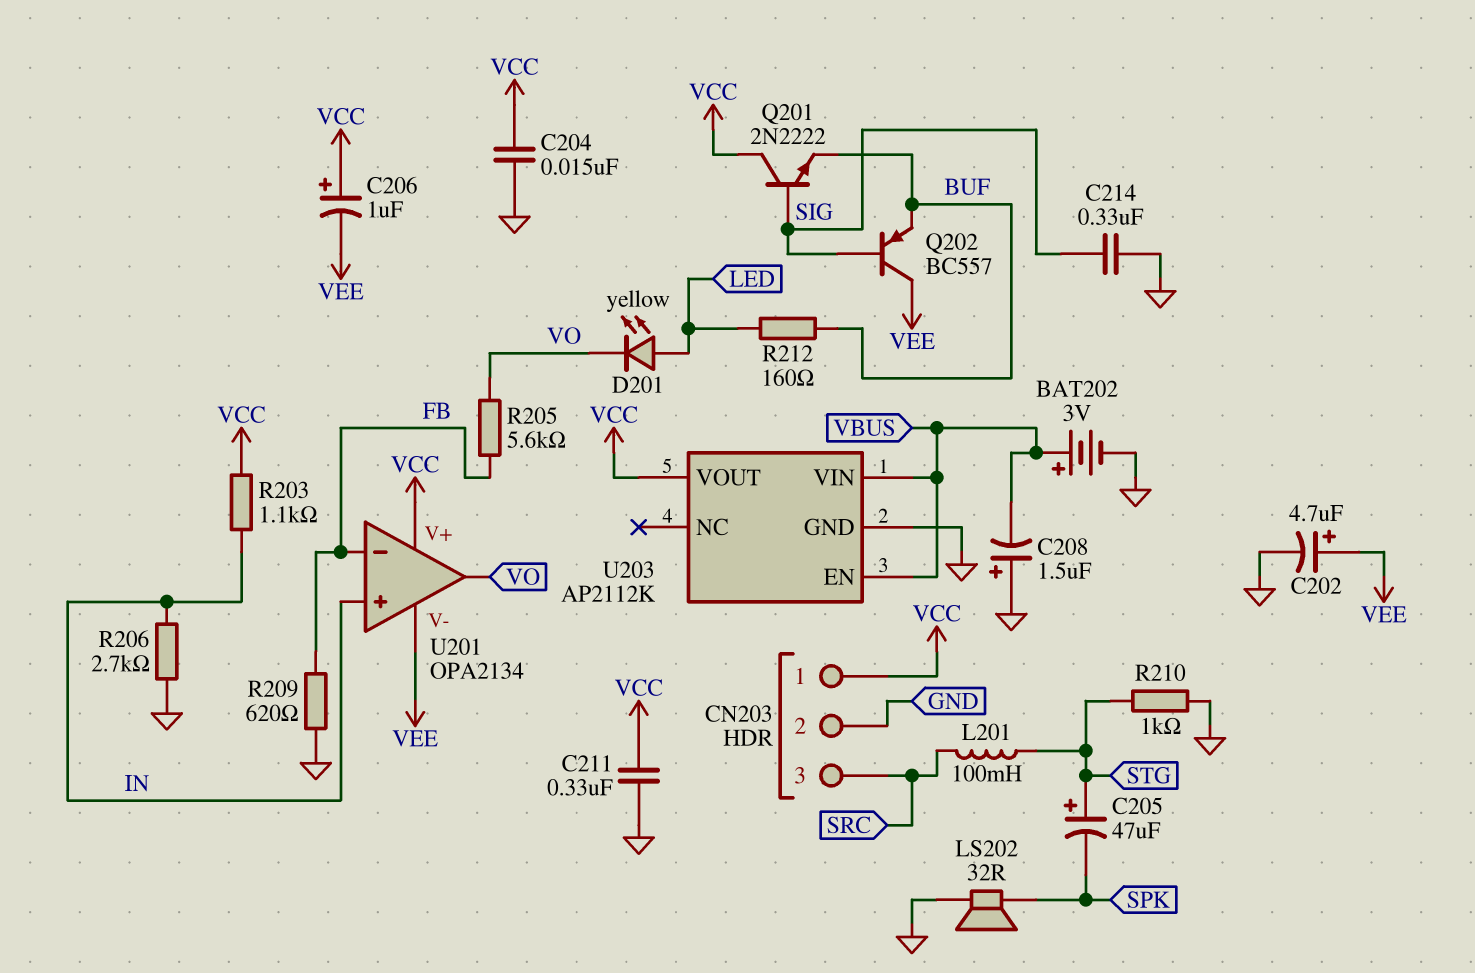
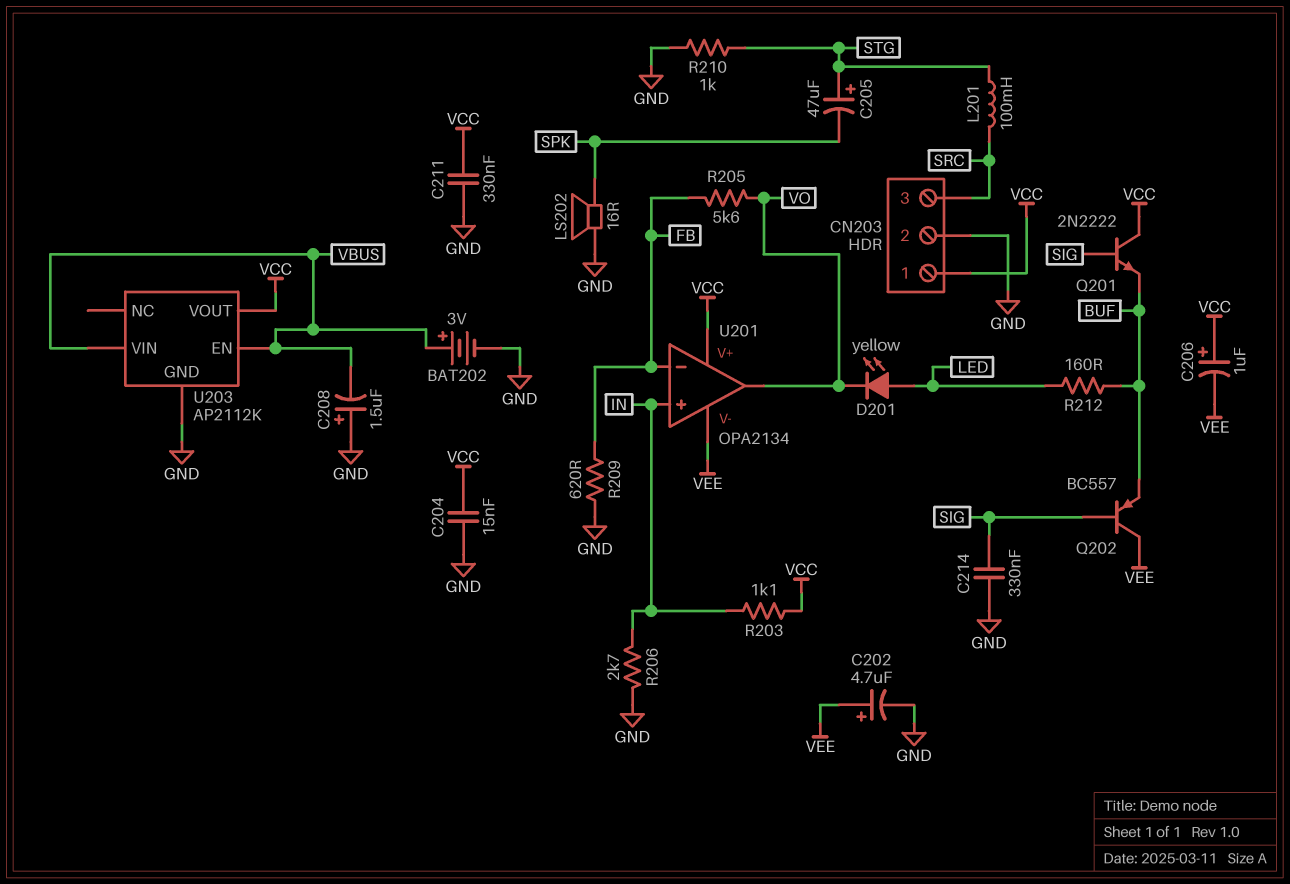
LS202: speaker 32R (GND, SPK) -> speaker 16R (GND, SPK)

